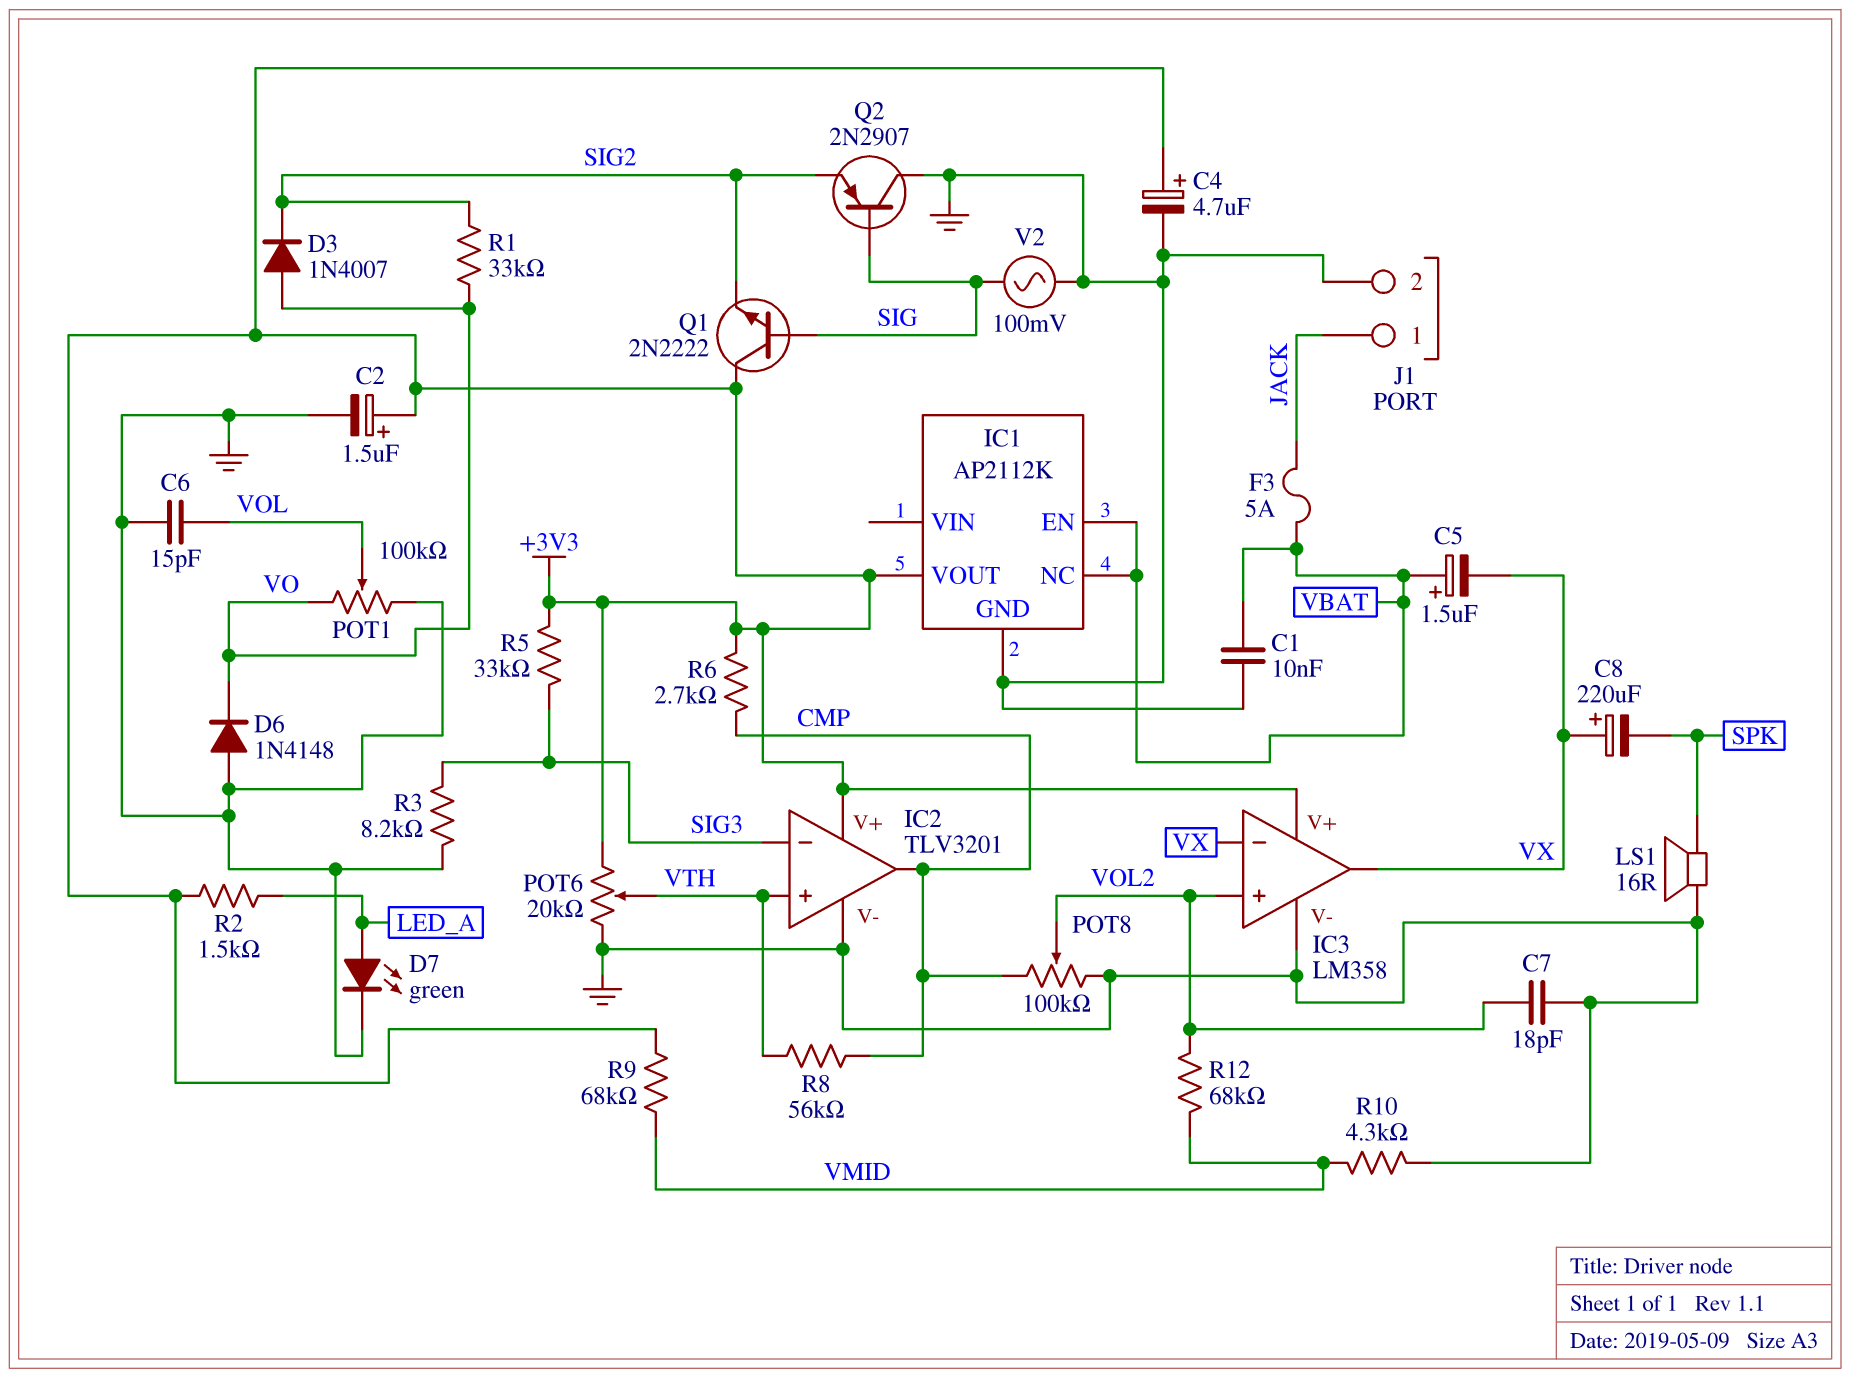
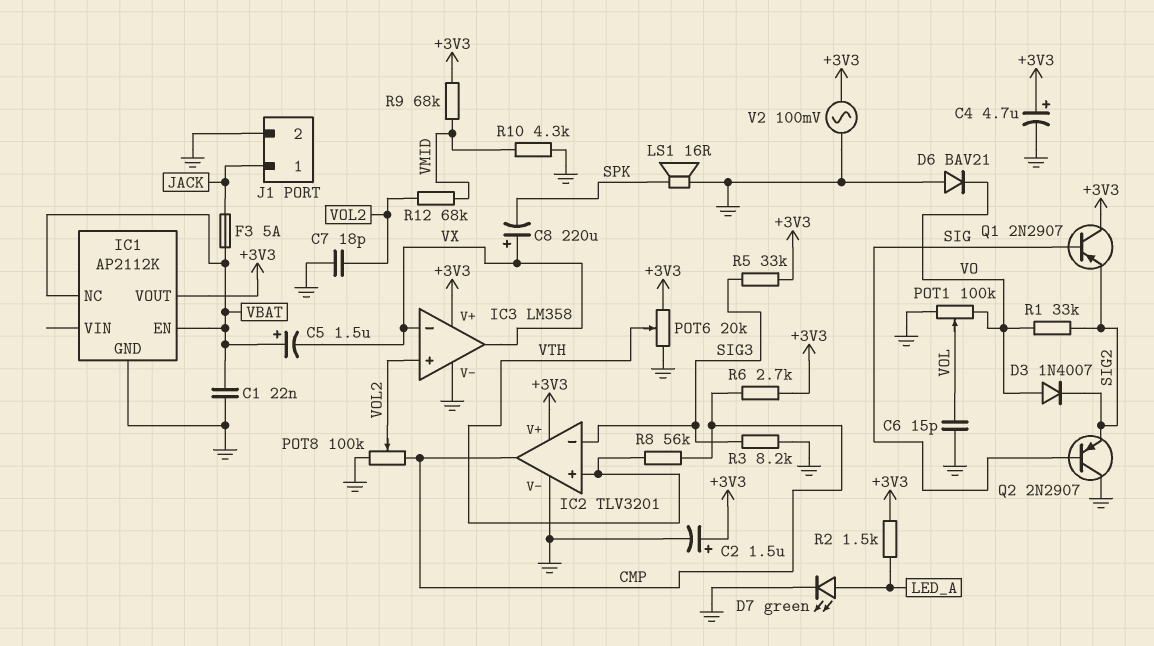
C1: 10nF (GND, VBAT) -> 22nF (GND, VBAT)
D6: diode 1N4148 (A GND, K VO) -> diode BAV21 (A GND, K VO)
Q1: NPN 2N2222 (B SIG, C +3V3, E SIG2) -> PNP 2N2907 (B SIG, C +3V3, E SIG2)
V2: AC 100mV (GND, SIG) -> AC 100mV (+3V3, GND)

